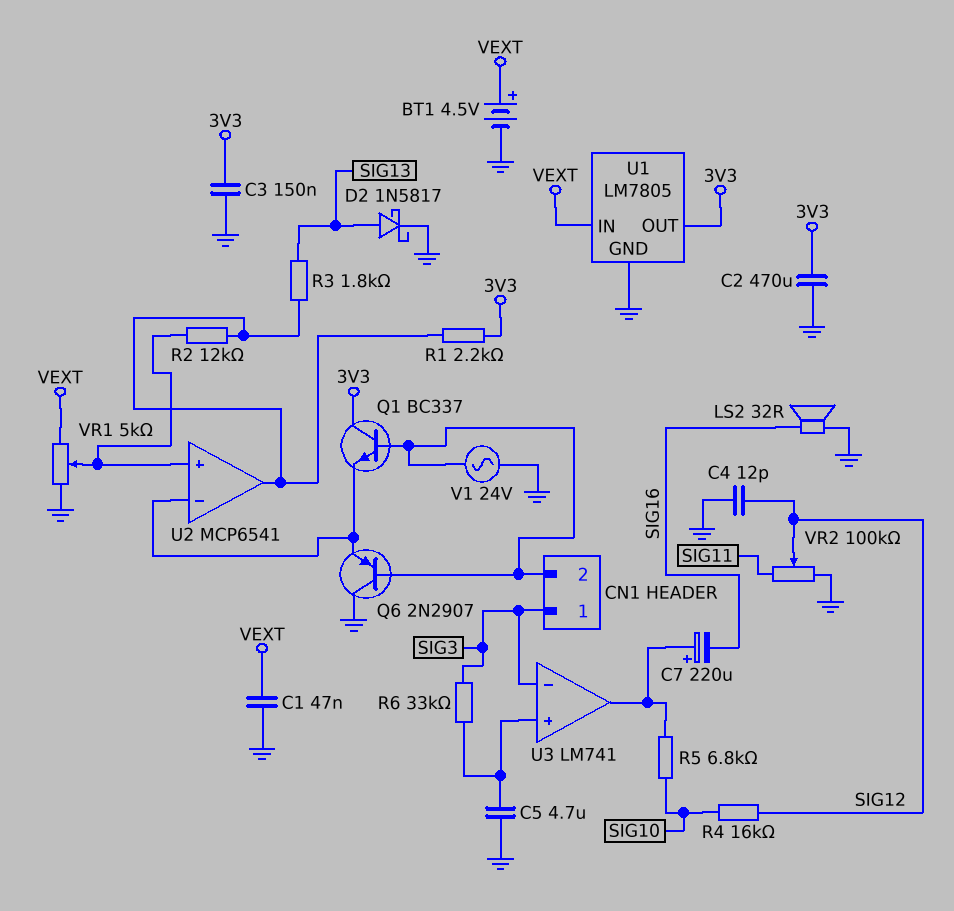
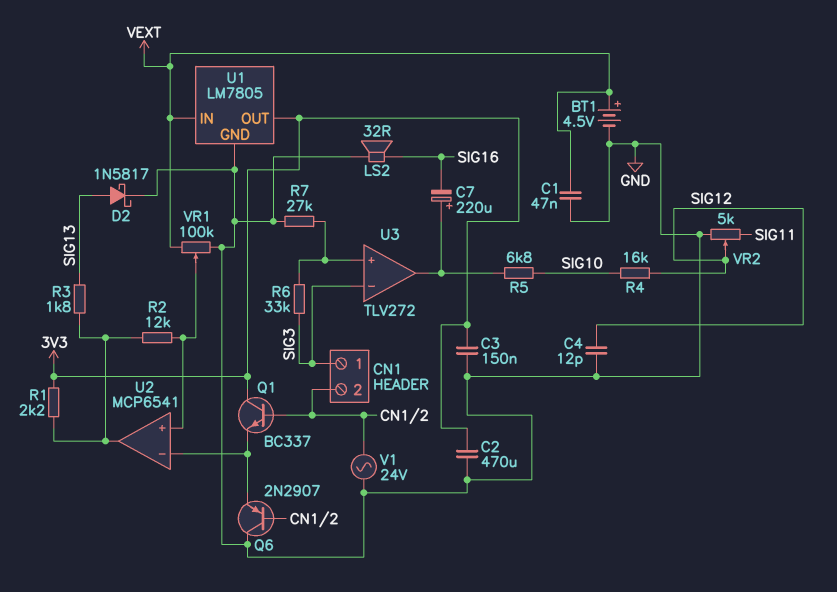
C5: 4.7uF (GND, U3/in+) -> none
R7: none -> 27k (GND, U3/in+)
U3: LM741 -> TLV272
VR1: 5k (GND, VEXT, wiper U2/in+) -> 100k (GND, VEXT, wiper U2/in+)
VR2: 100k (GND, SIG11, wiper SIG12) -> 5k (GND, SIG11, wiper SIG12)

